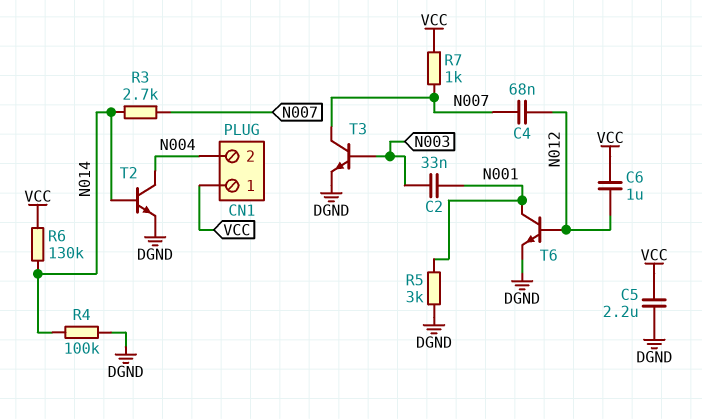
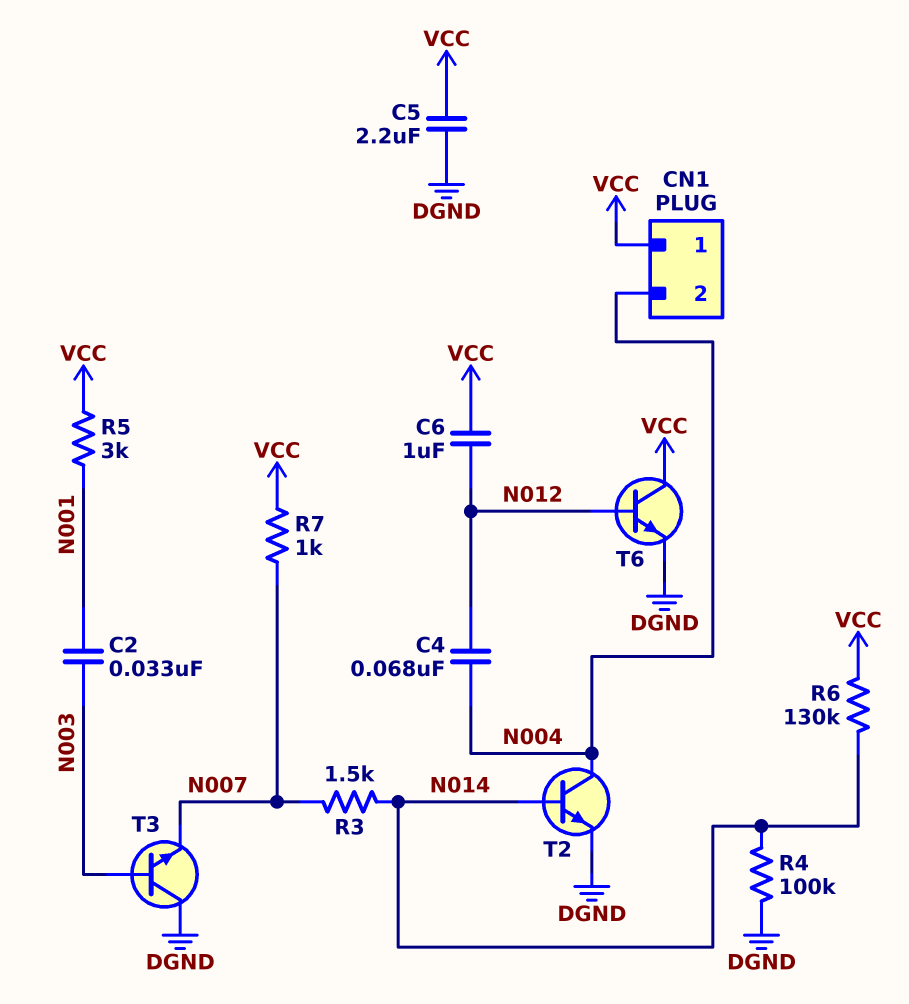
C4: 68nF (N007, N012) -> 68nF (N004, N012)
R3: 2.7k (N007, N014) -> 1.5k (N007, N014)
R5: 3k (DGND, N001) -> 3k (N001, VCC)
T3: NPN (B N003, C N007, E DGND) -> NPN (B N003, C DGND, E N007)
T6: NPN (B N012, C N001, E DGND) -> NPN (B N012, C VCC, E DGND)

